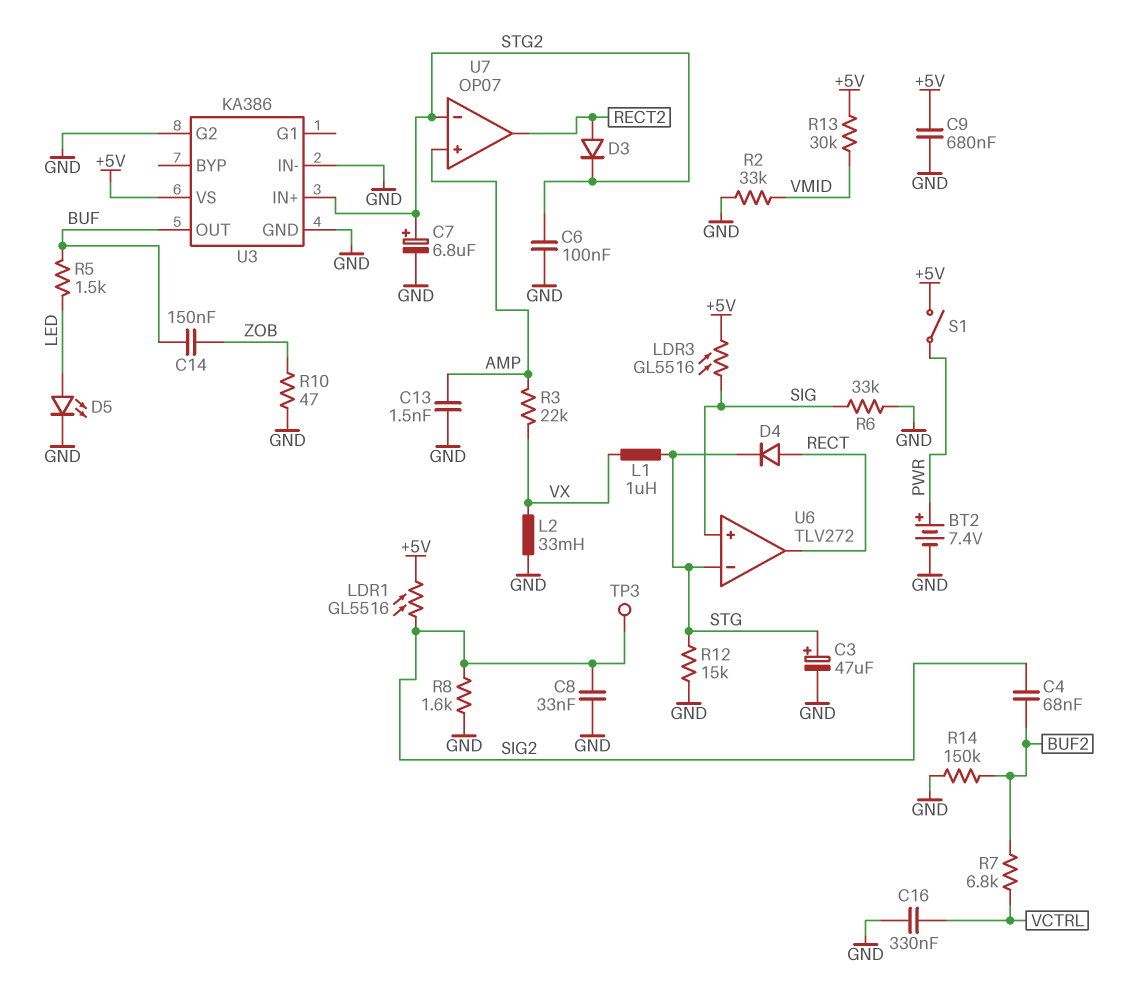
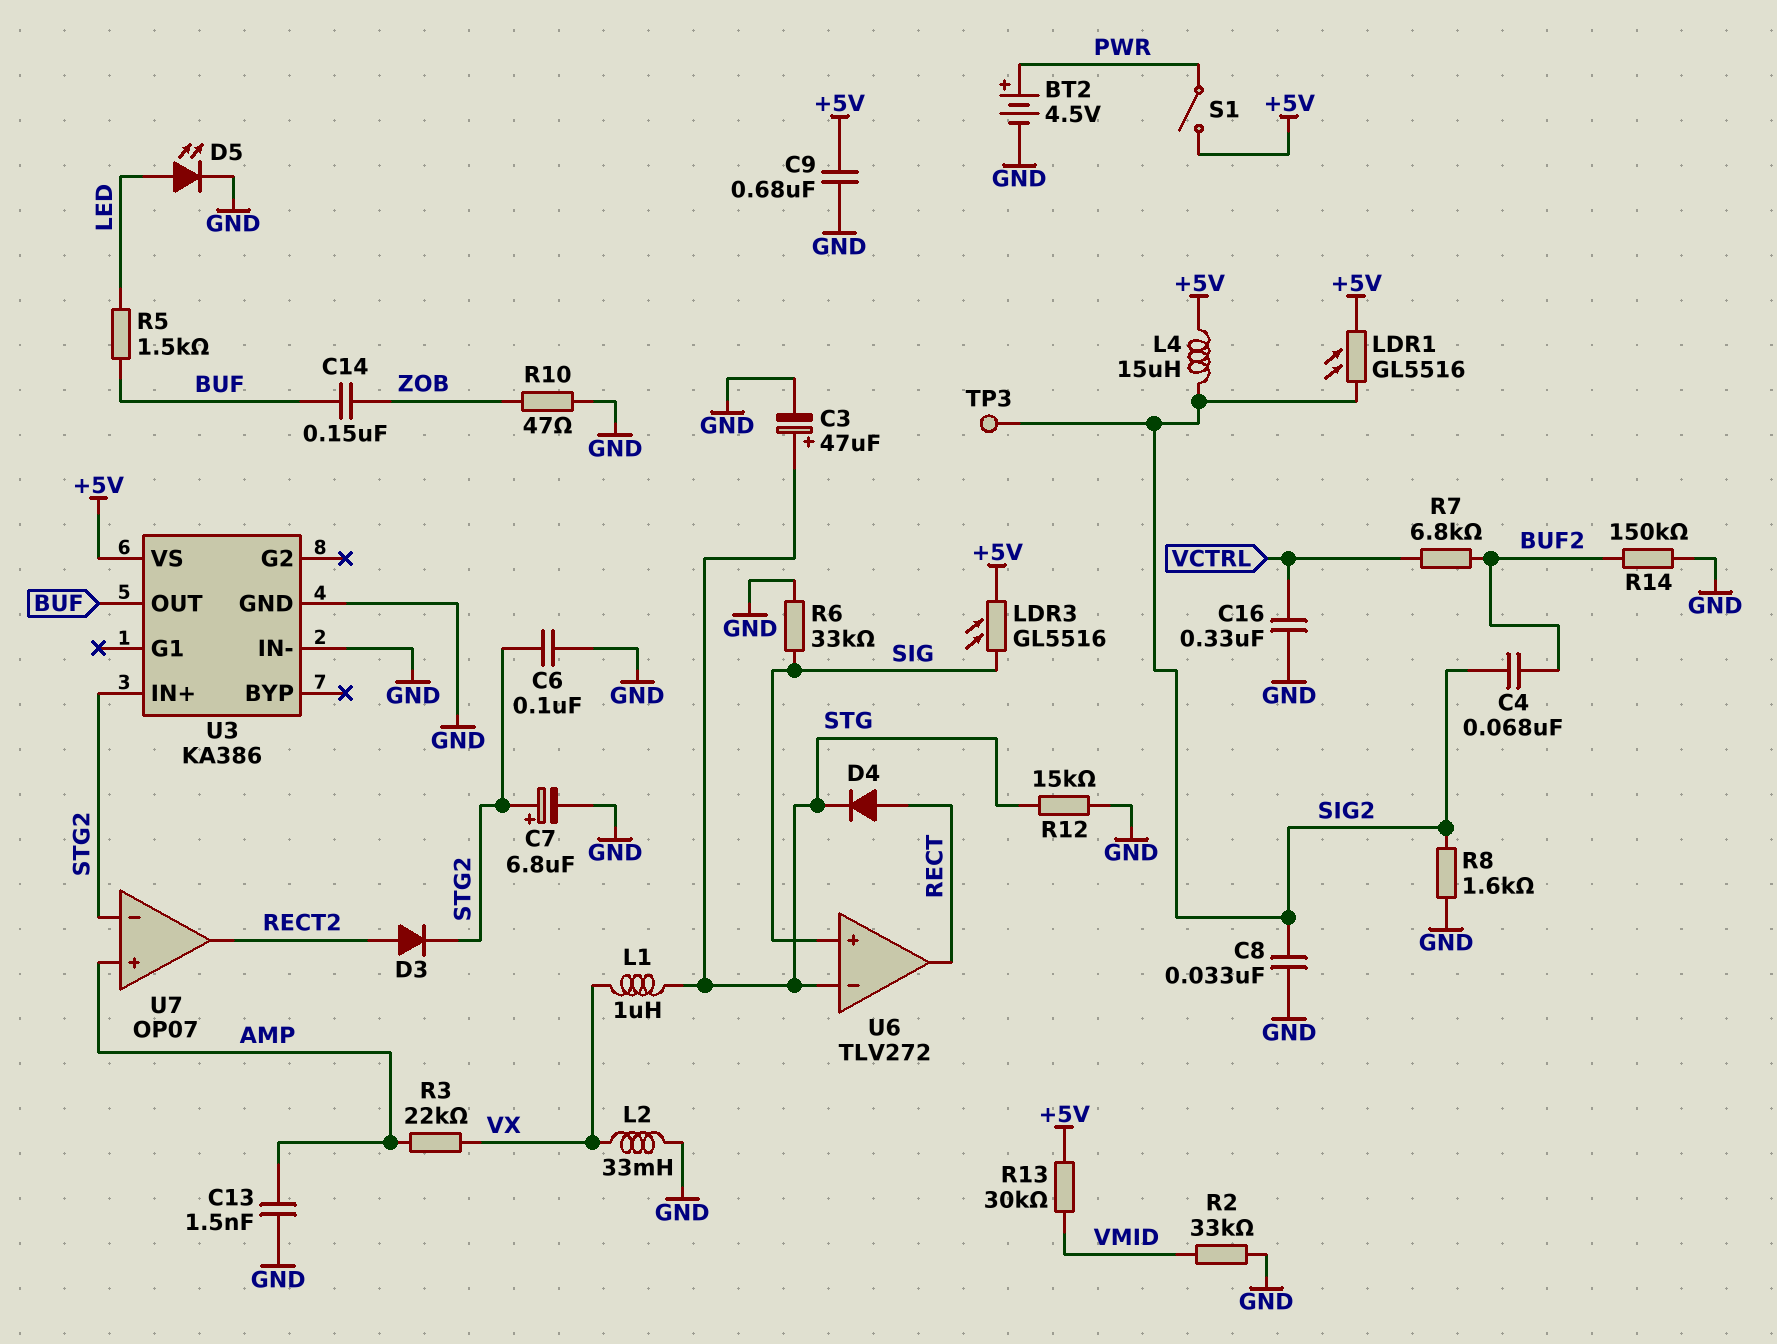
BT2: 7.4V (plus PWR, minus GND) -> 4.5V (plus PWR, minus GND)
L4: none -> 15uH (+5V, SIG2)
U3 pin G2: GND -> none

